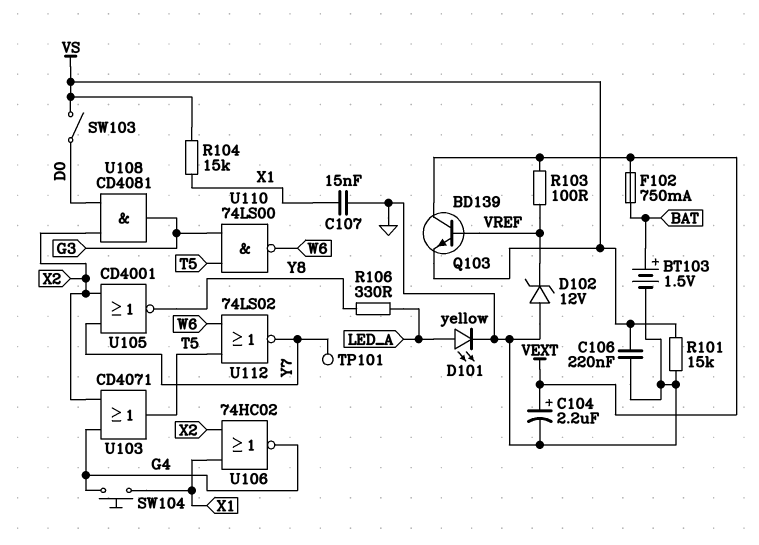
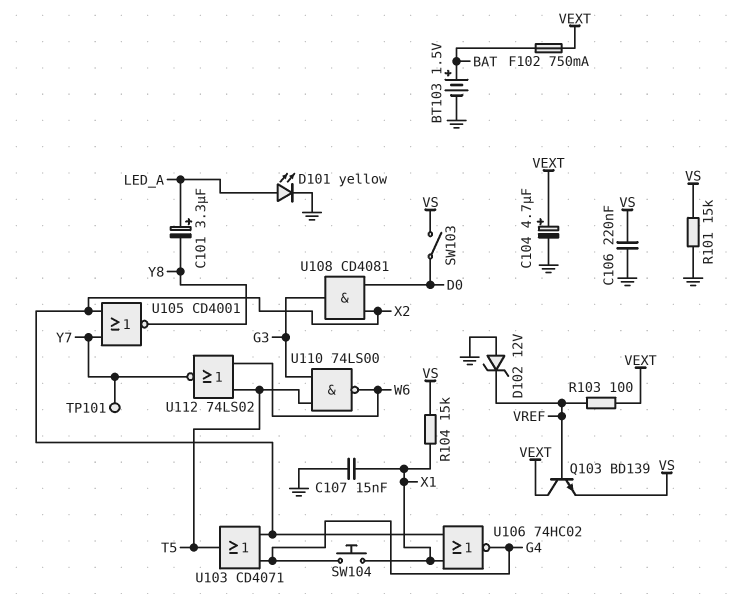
C101: none -> 3.3uF (plus LED_A, minus Y8)
C104: 2.2uF (plus VEXT, minus GND) -> 4.7uF (plus VEXT, minus GND)
R106: 330 (LED_A, Y8) -> none

